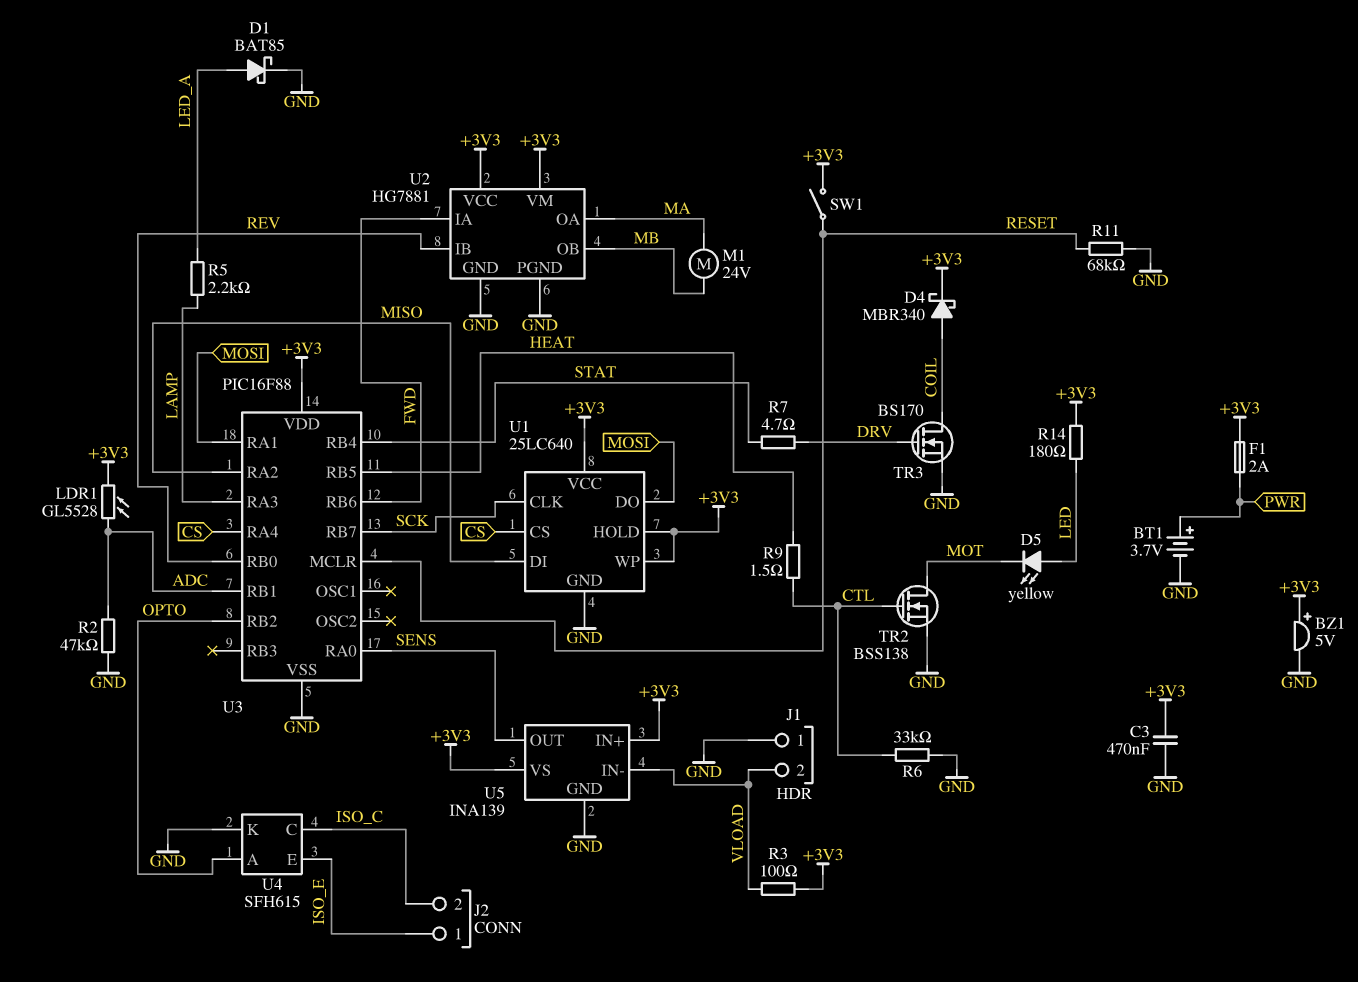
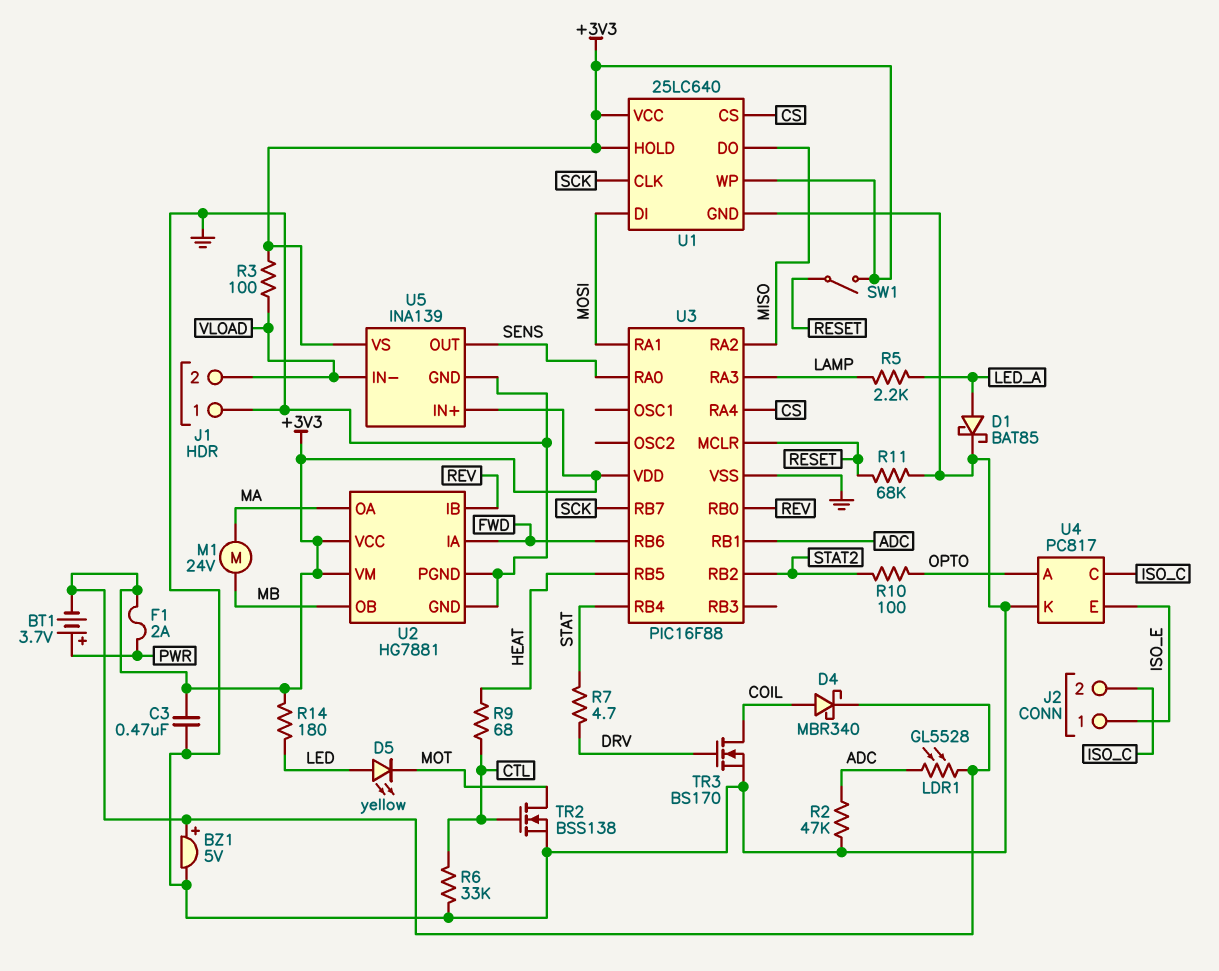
BT1: 3.7V (plus PWR, minus GND) -> 3.7V (plus PWR, minus +3V3)
R9: 1.5 (CTL, HEAT) -> 68 (CTL, HEAT)
R10: none -> 100 (OPTO, STAT2)
U1 pin DI: MISO -> MOSI
U1 pin DO: MOSI -> MISO
U3 pin RB2: OPTO -> STAT2
U4: SFH615 -> PC817

